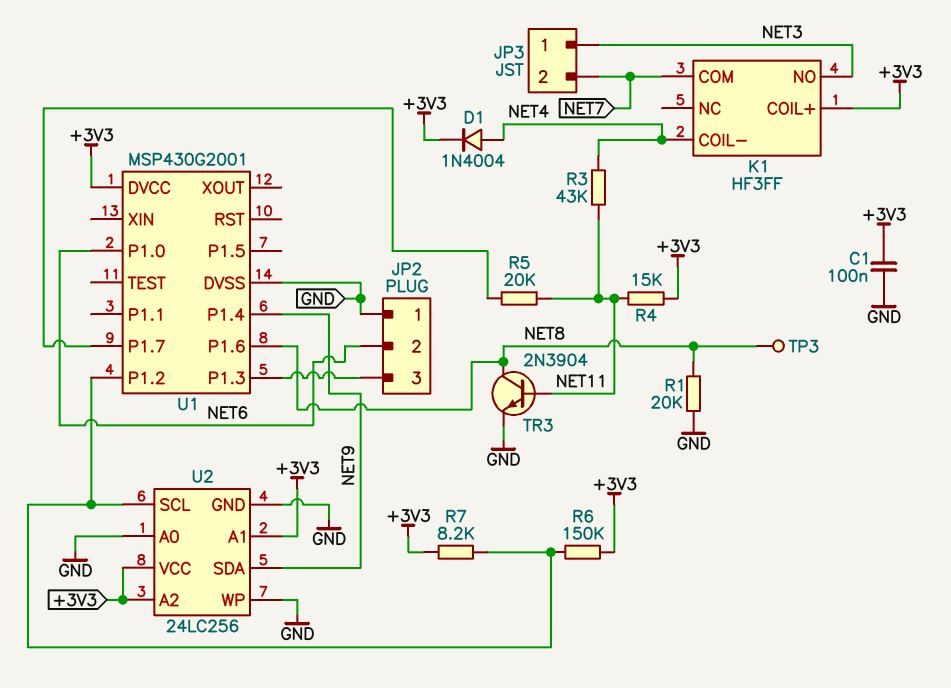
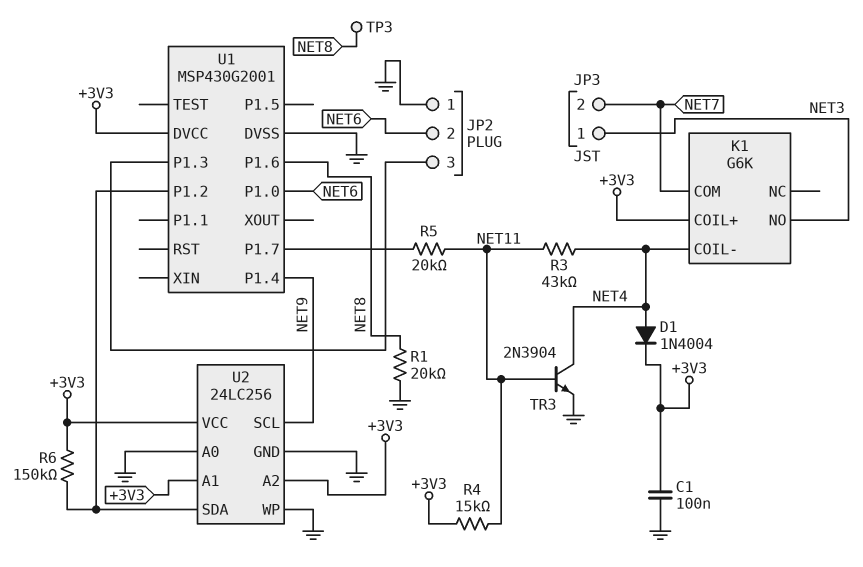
K1: HF3FF -> G6K
R7: 8.2k (+3V3, U1/P1.2) -> none
TR3: NPN 2N3904 (B NET11, C NET8, E GND) -> NPN 2N3904 (B NET11, C NET4, E GND)
U2 pin SCL: U1/P1.2 -> NET9
U2 pin SDA: NET9 -> U1/P1.2

